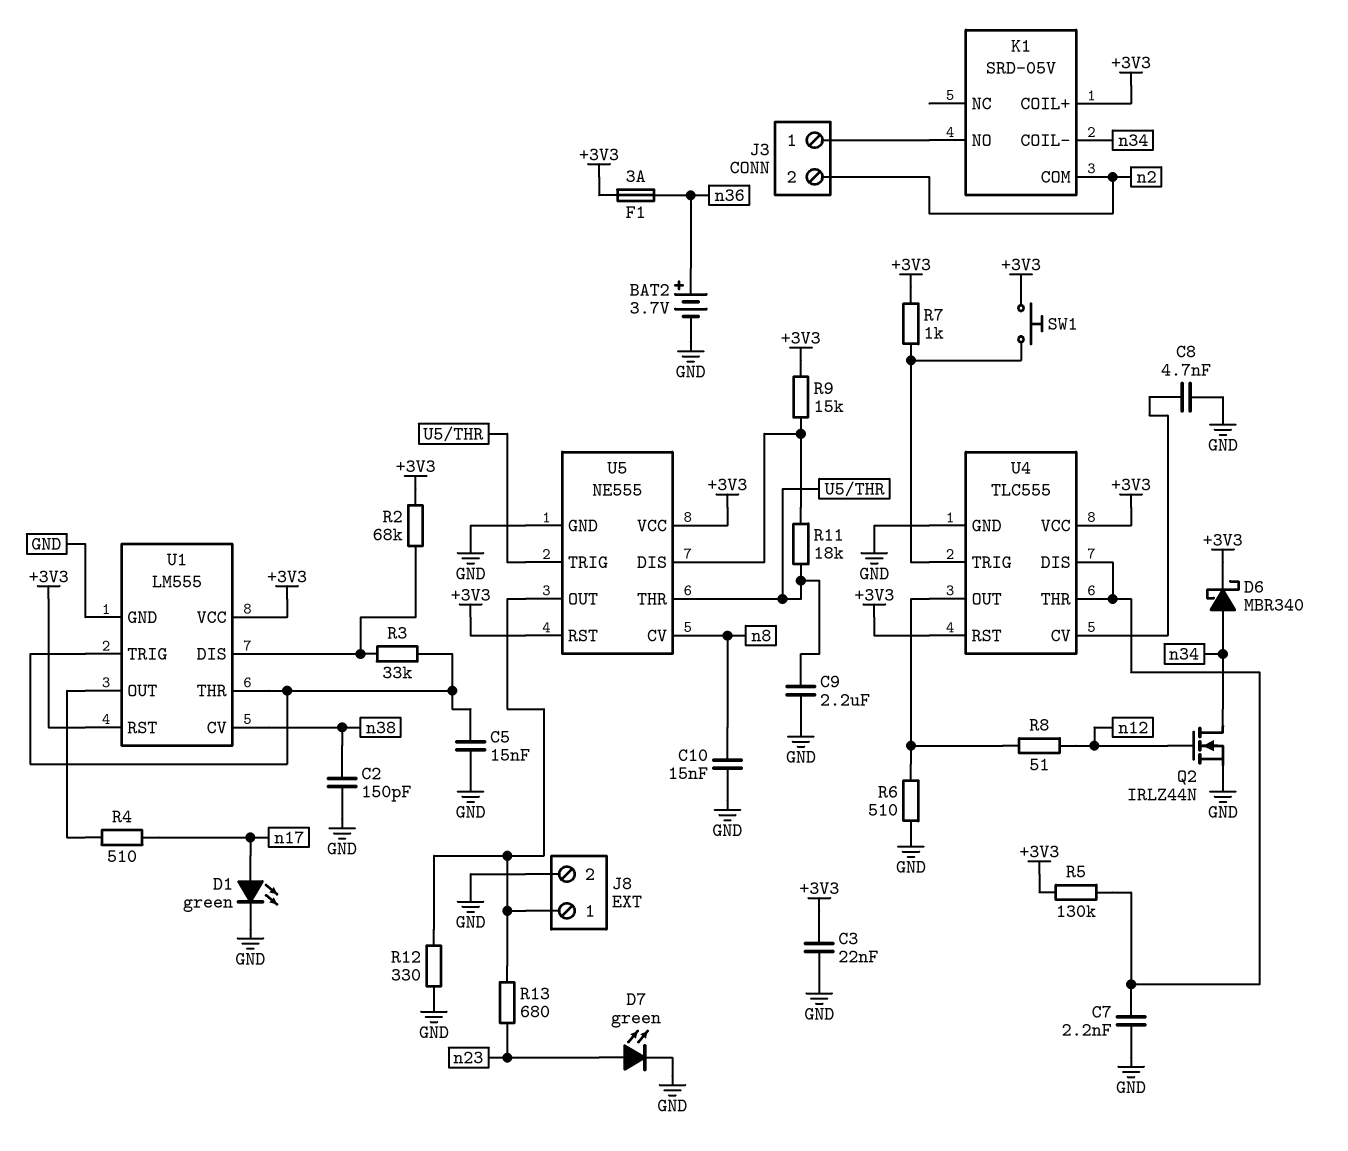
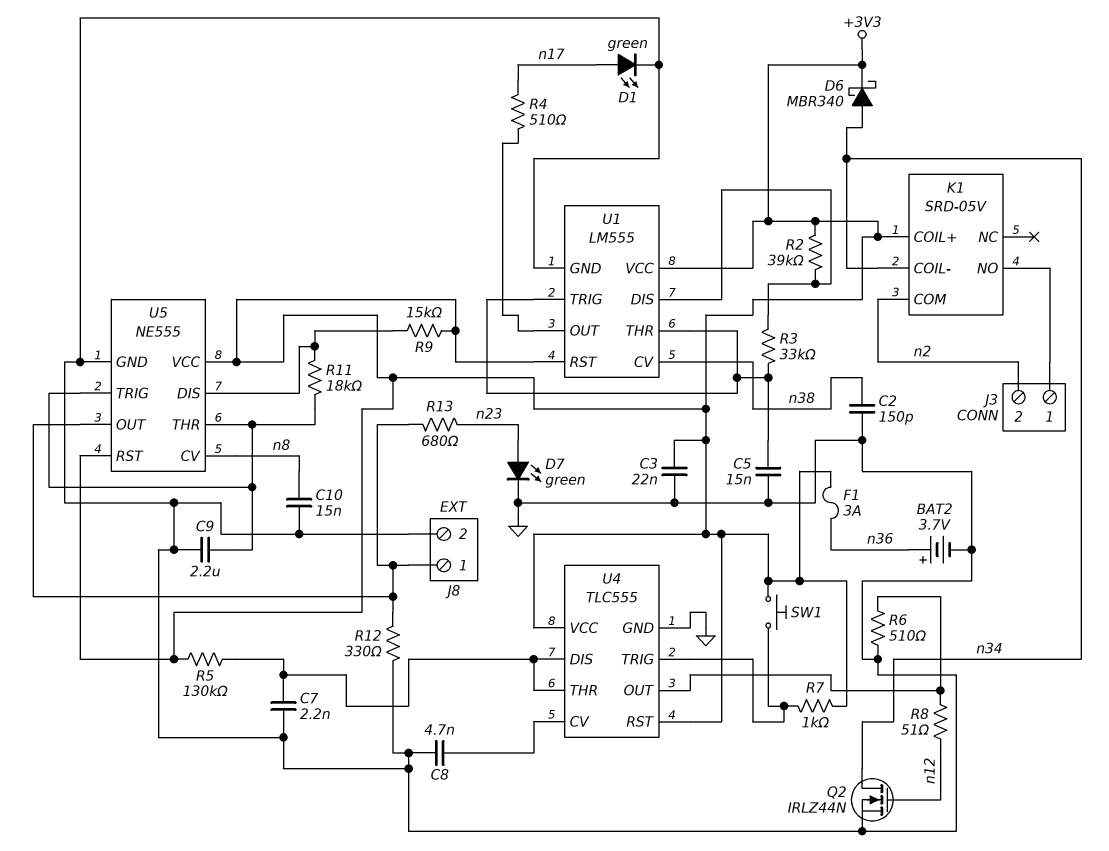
R2: 68k (+3V3, U1/DIS) -> 39k (+3V3, U1/DIS)

